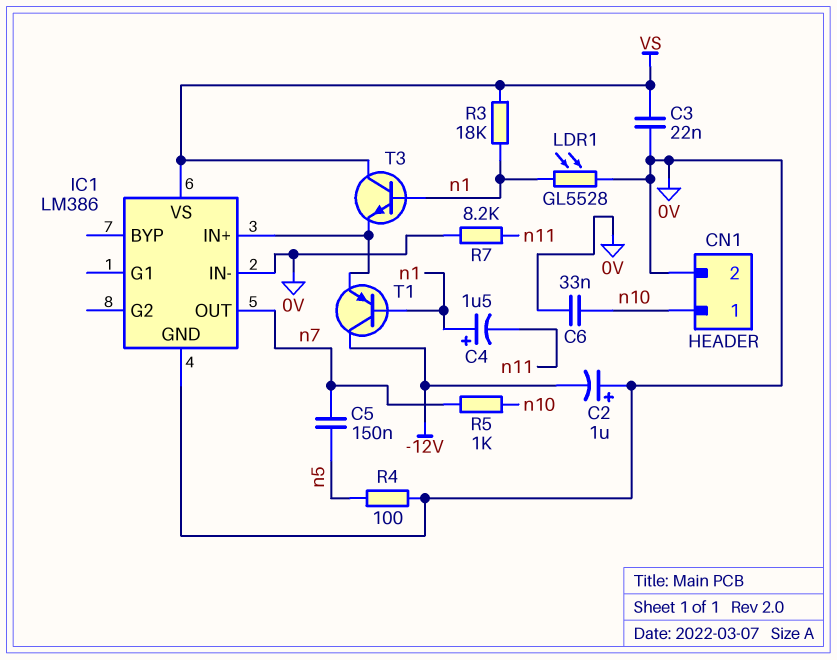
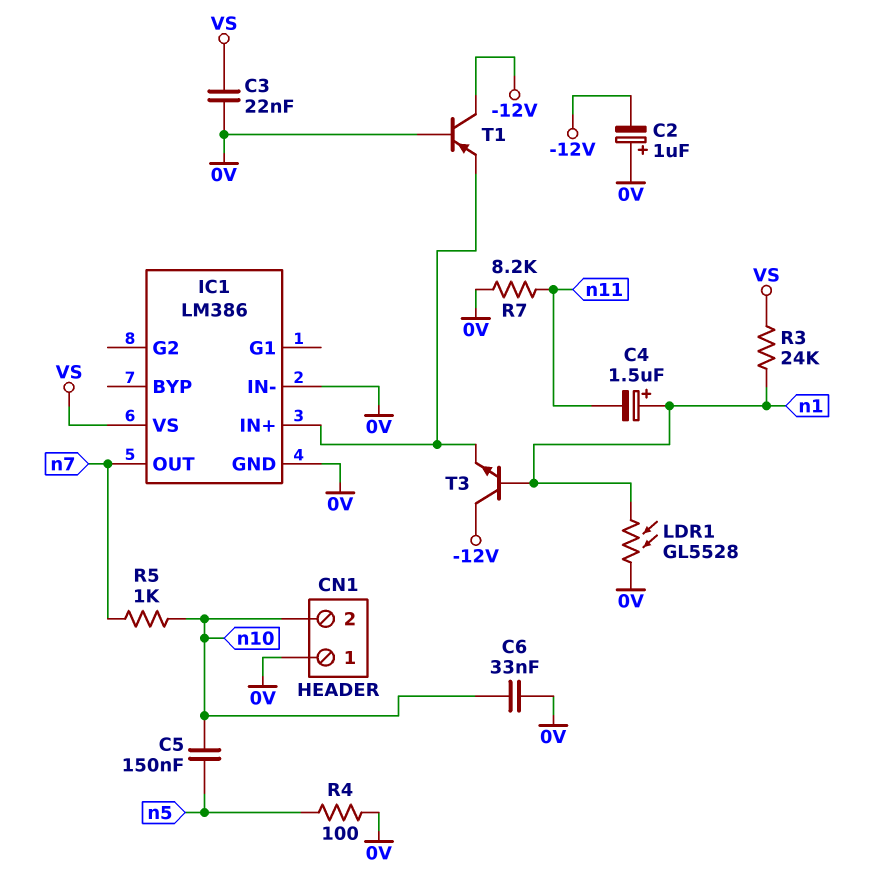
C5: 150nF (n5, n7) -> 150nF (n5, n10)
CN1 pin 1: n10 -> 0V
CN1 pin 2: 0V -> n10
R3: 18k (VS, n1) -> 24k (VS, n1)
T1: PNP (B n1, C -12V, E IC1/IN+) -> PNP (B 0V, C -12V, E IC1/IN+)
T3: NPN (B n1, C VS, E IC1/IN+) -> NPN (B n1, C -12V, E IC1/IN+)

